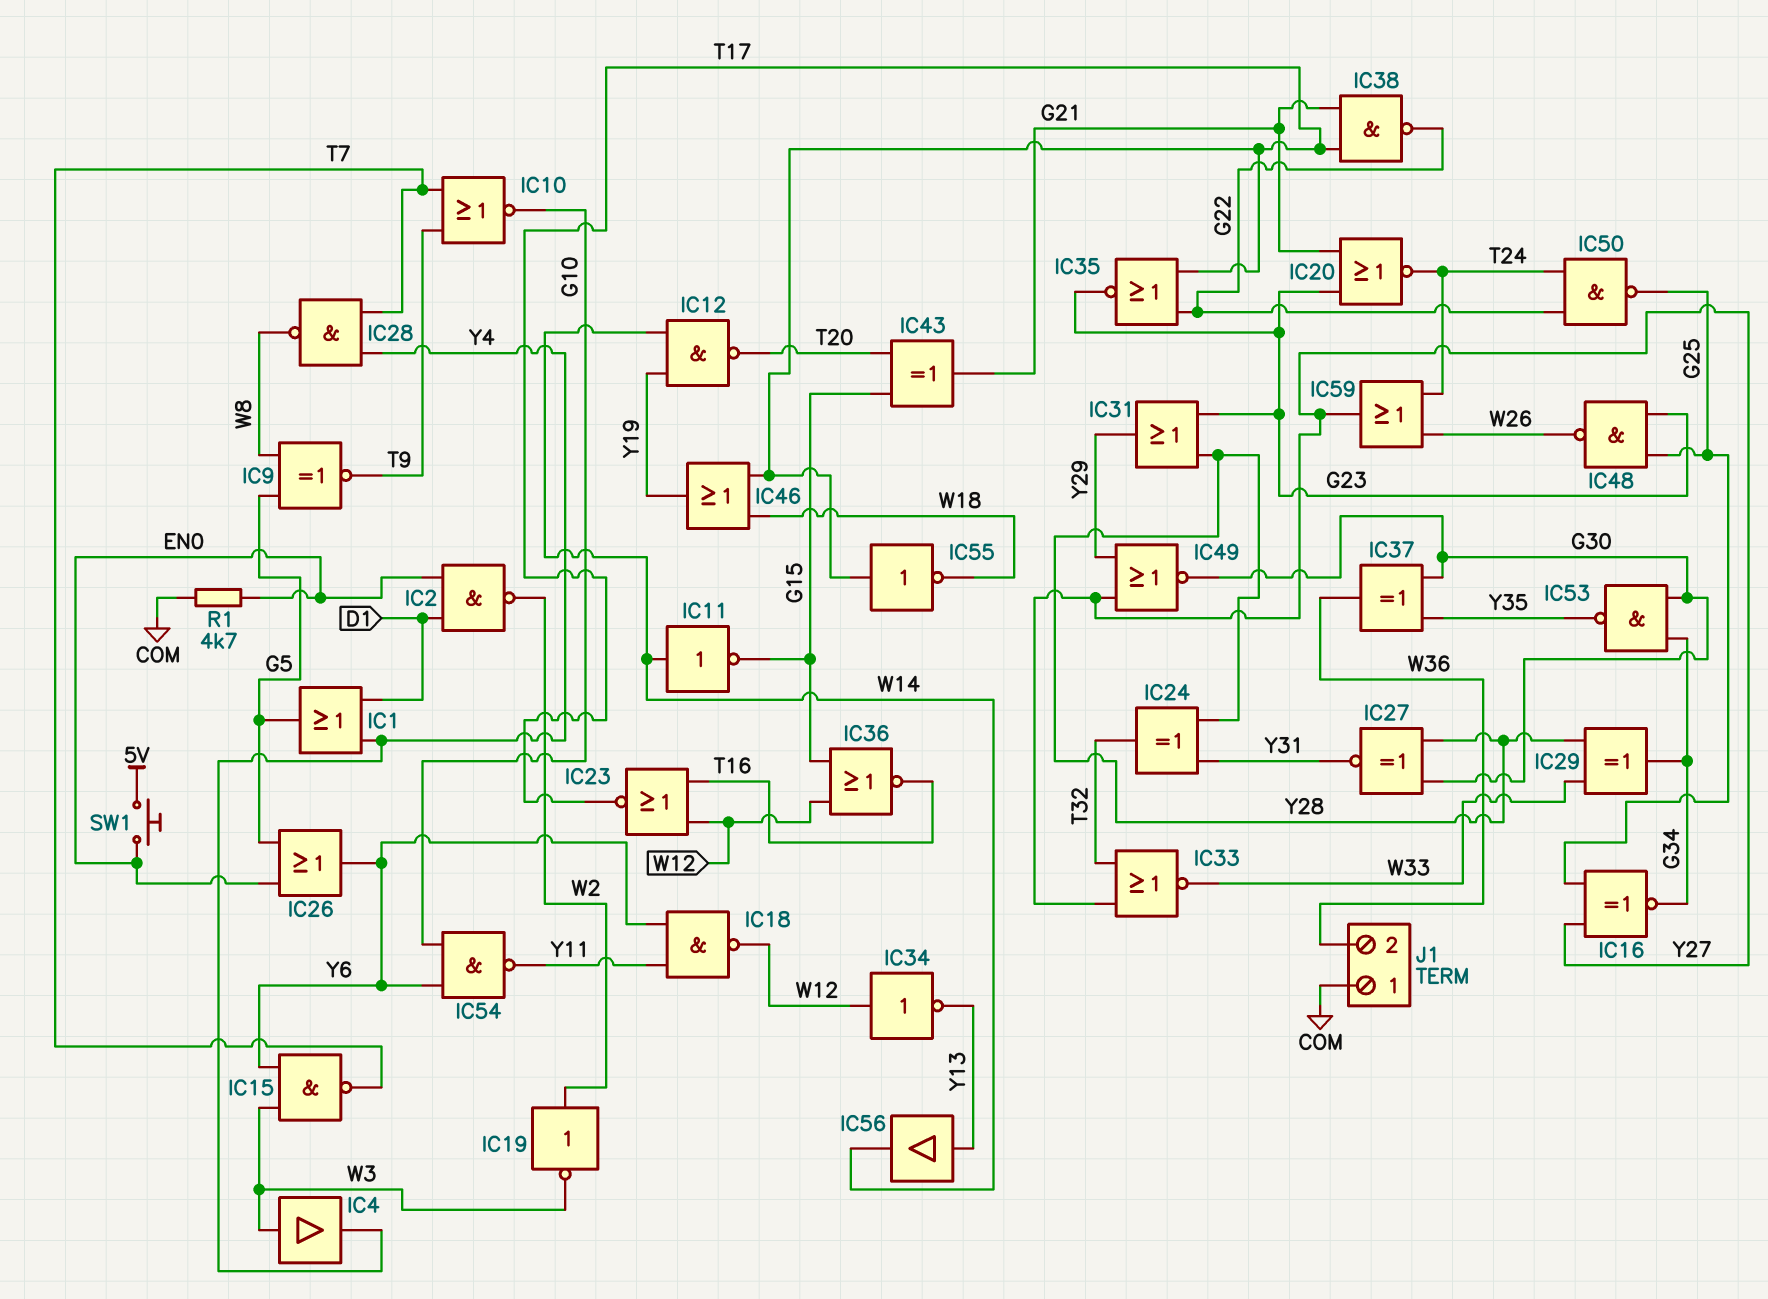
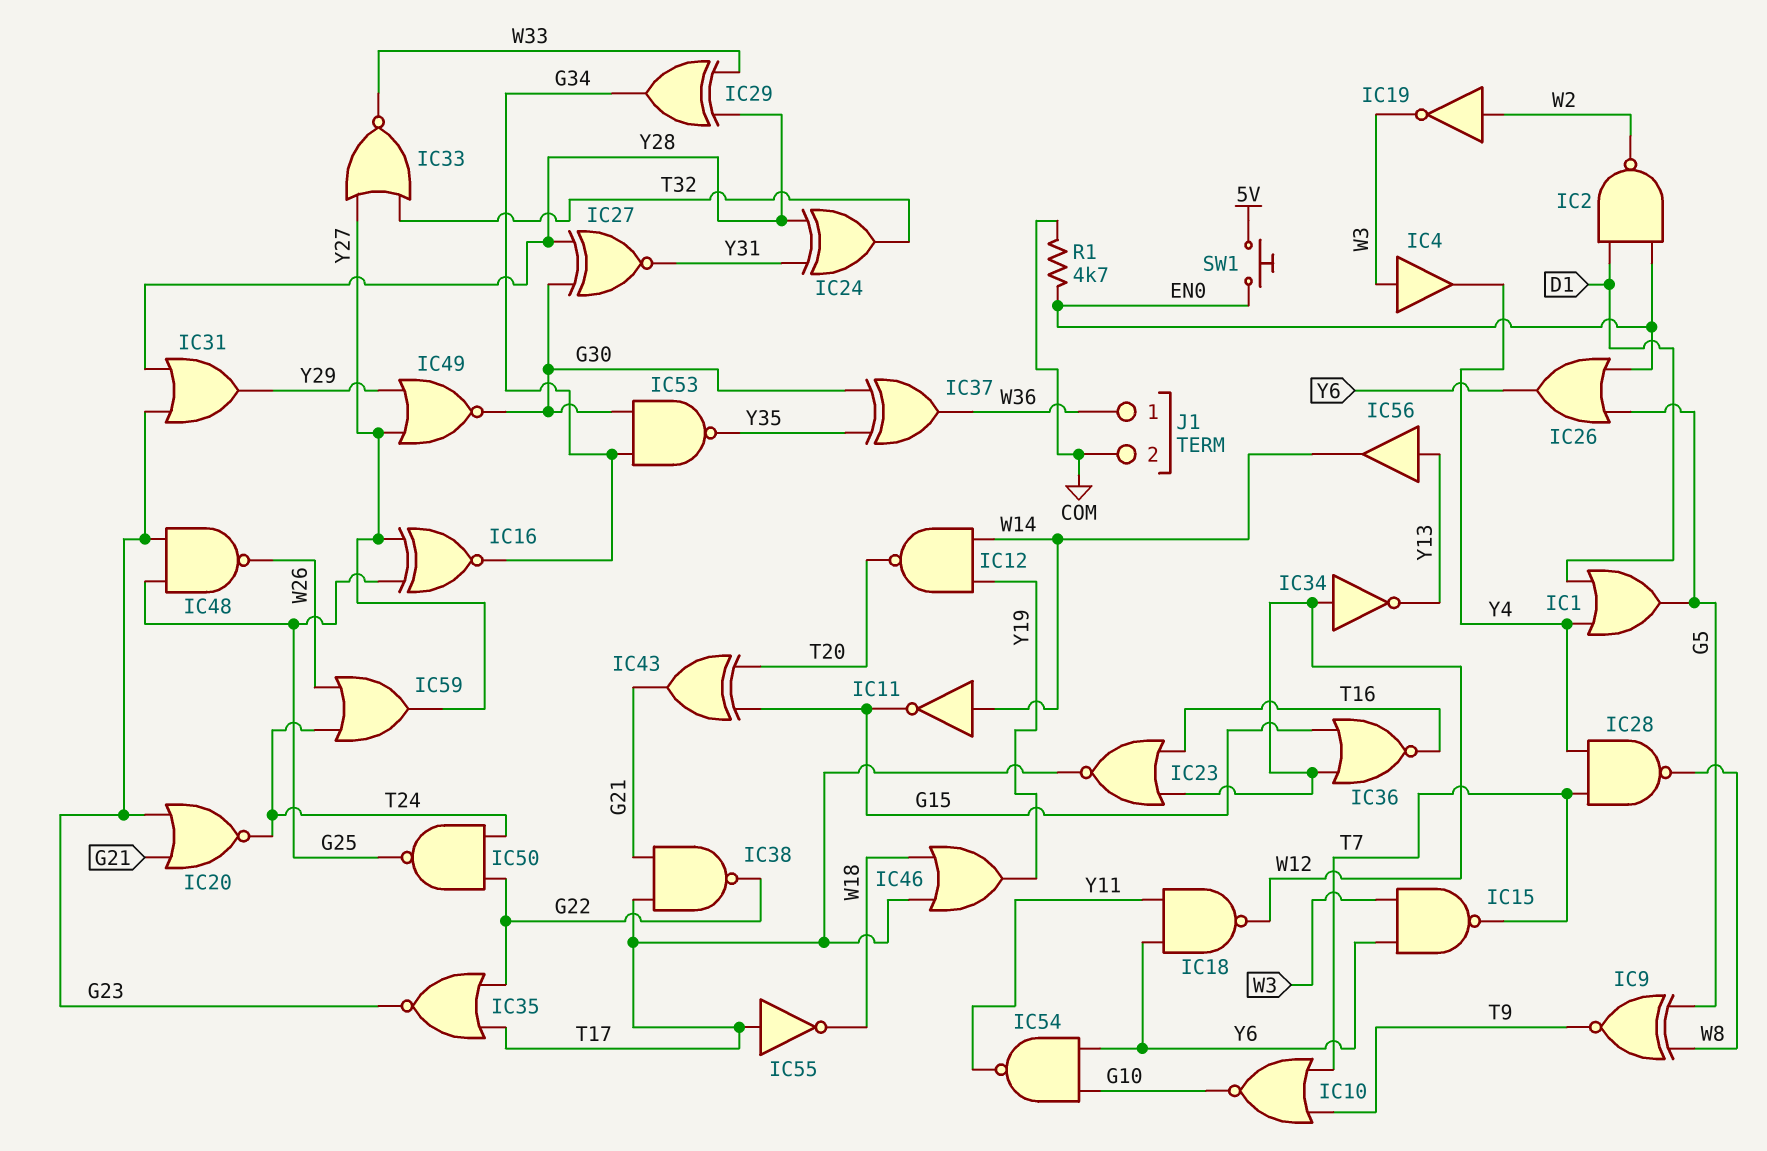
J1 pin 1: COM -> W36
J1 pin 2: W36 -> COM

